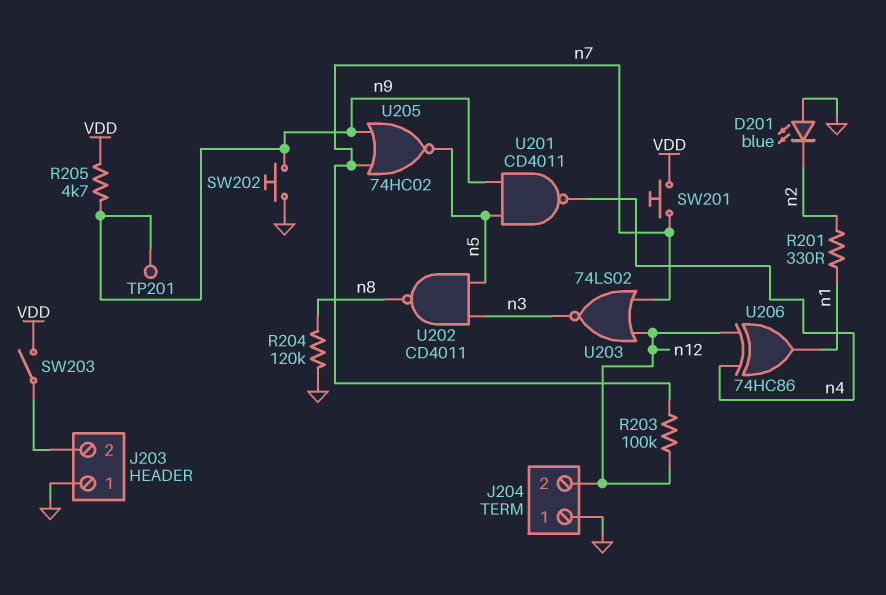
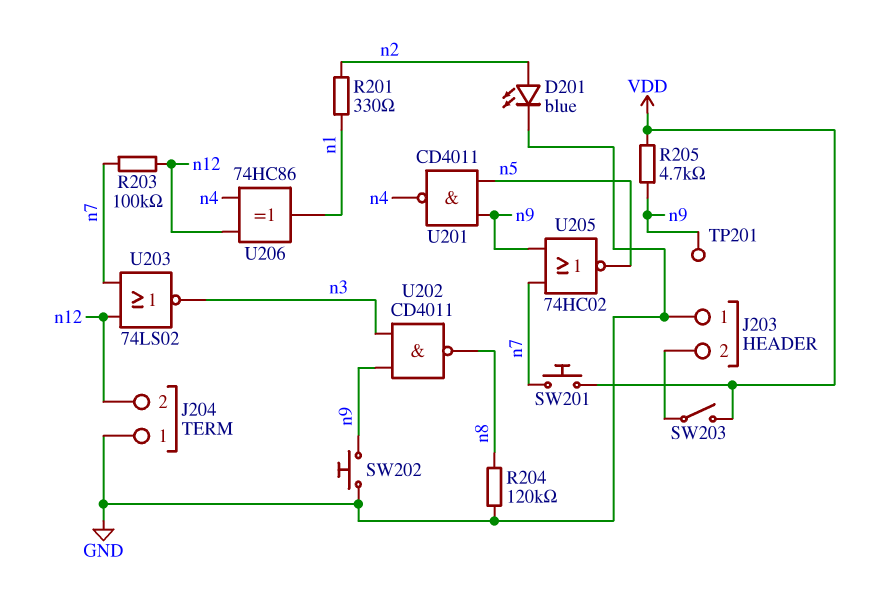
D201: LED blue (A GND, K n2) -> LED blue (A n2, K GND)
U202: NAND CD4011 (in n3, in n5, out n8) -> NAND CD4011 (in n3, in n9, out n8)

